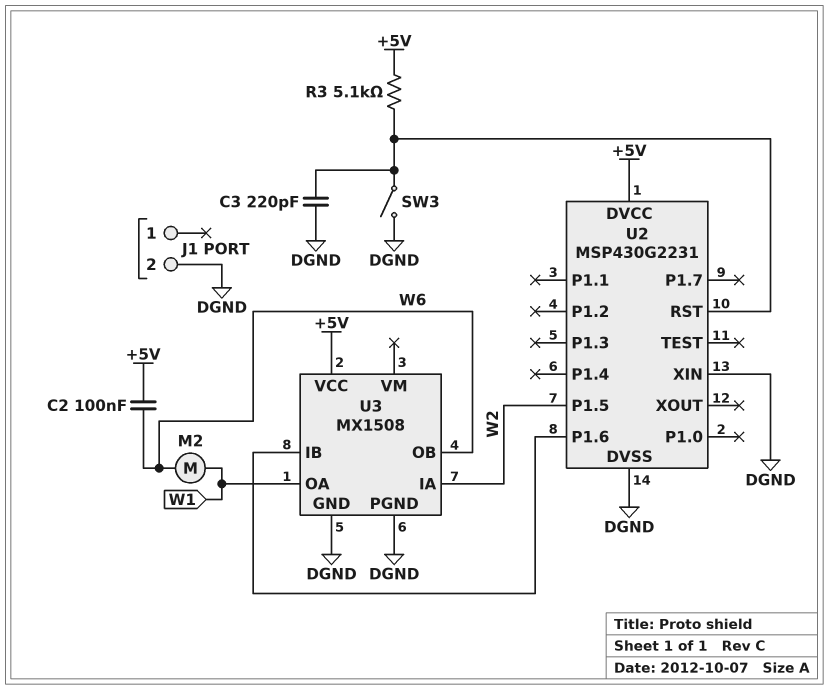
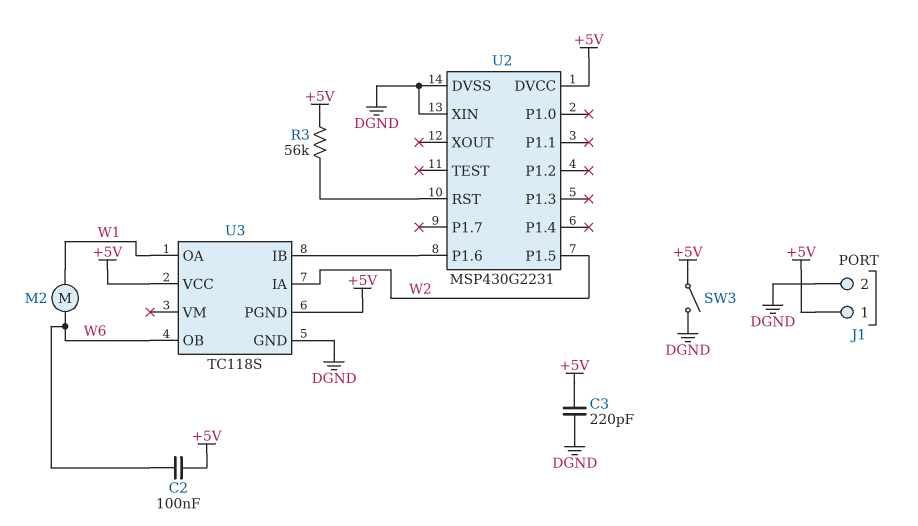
C3: 220pF (DGND, U2/RST) -> 220pF (+5V, DGND)
J1 pin 1: none -> +5V
R3: 5.1k (+5V, U2/RST) -> 56k (+5V, U2/RST)
SW3: switch (DGND, U2/RST) -> switch (+5V, DGND)
U3: MX1508 -> TC118S
U3 pin PGND: DGND -> +5V

